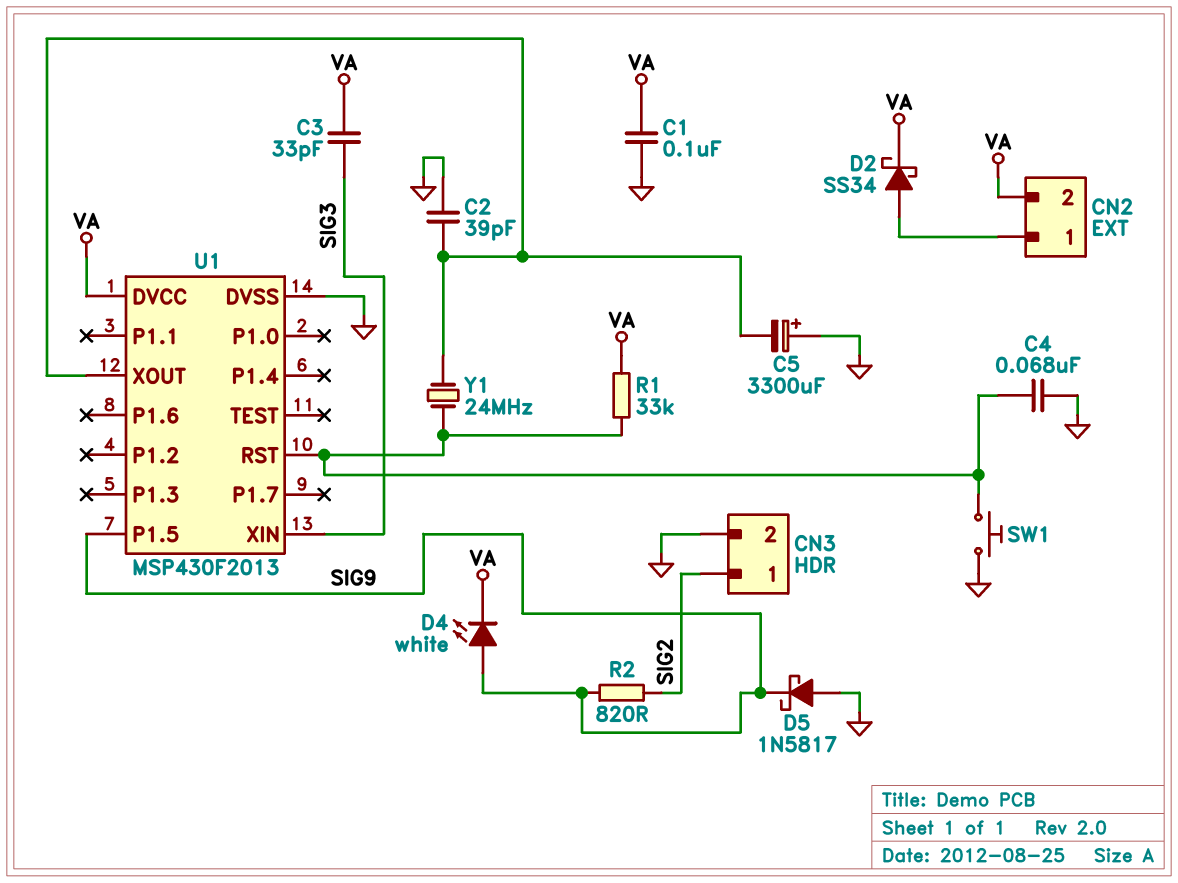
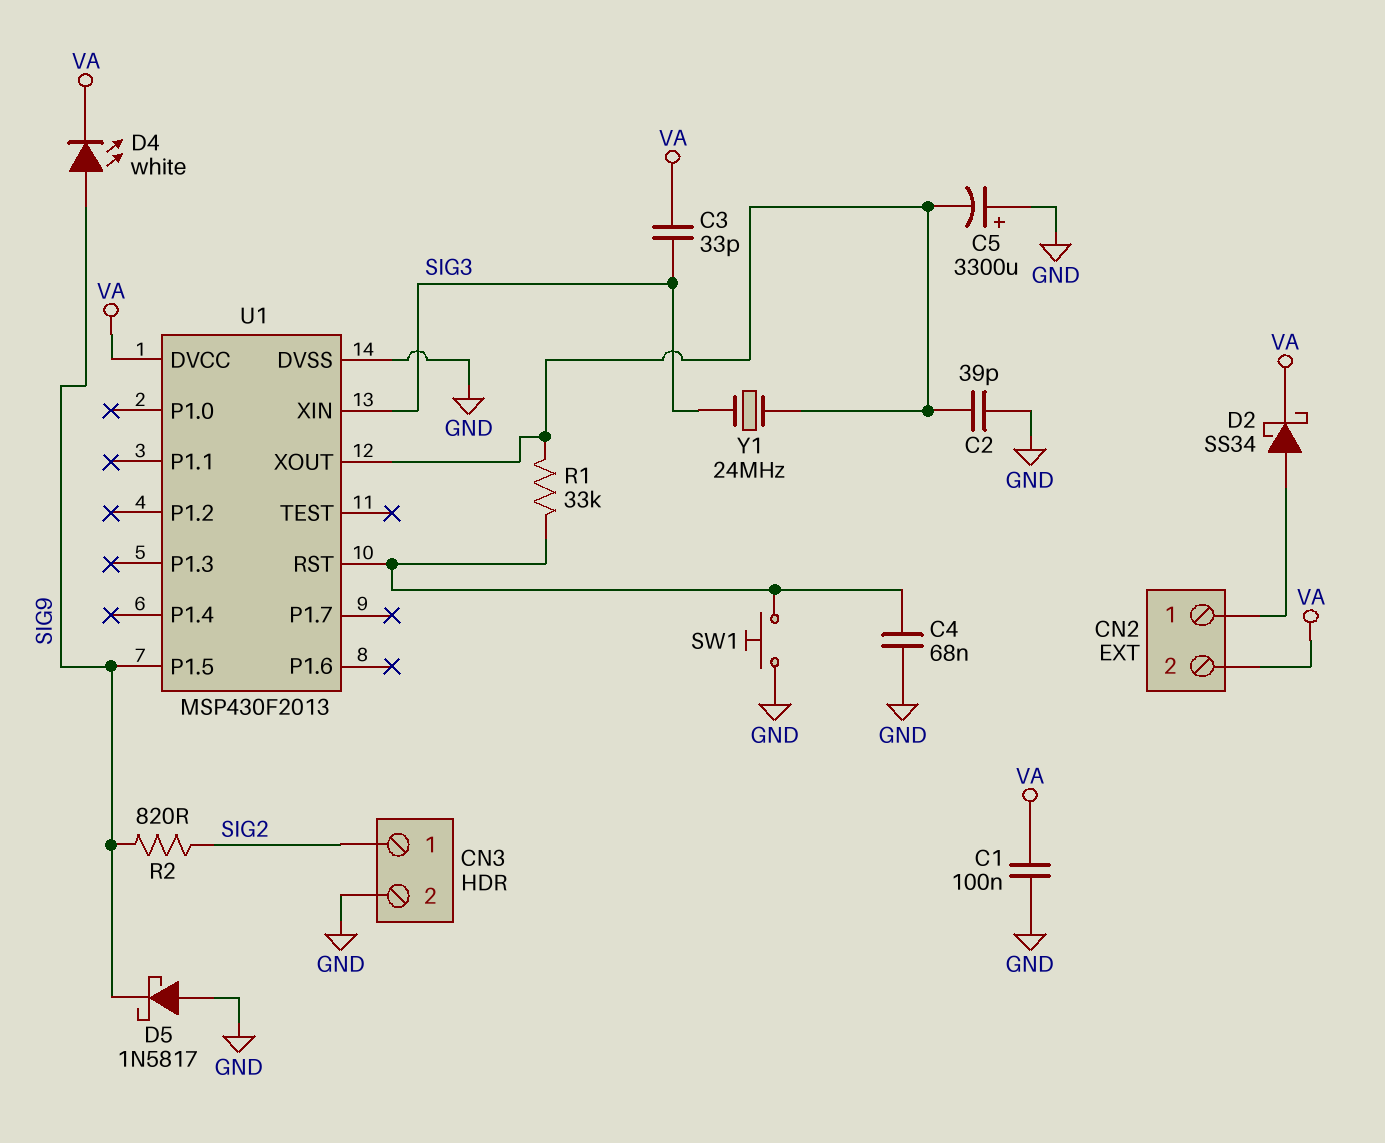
R1: 33k (U1/RST, VA) -> 33k (U1/RST, U1/XOUT)
Y1: 24MHz (U1/RST, U1/XOUT) -> 24MHz (SIG3, U1/XOUT)

